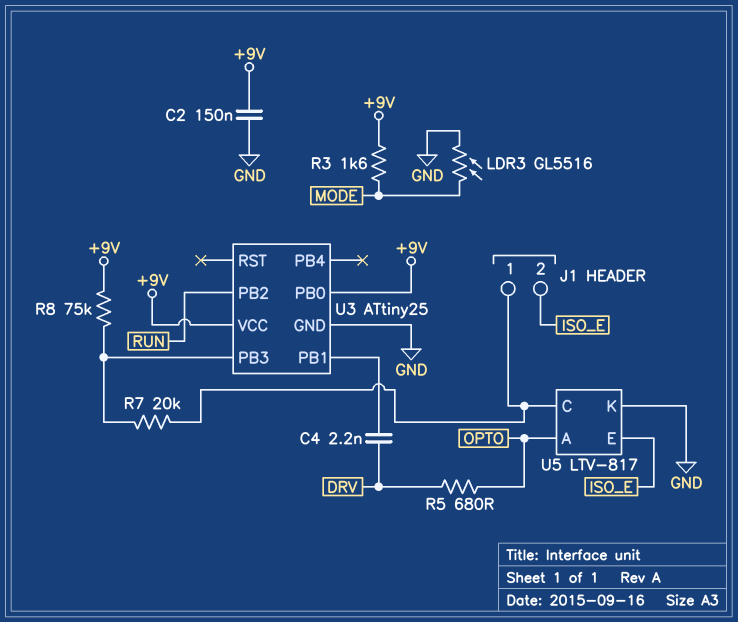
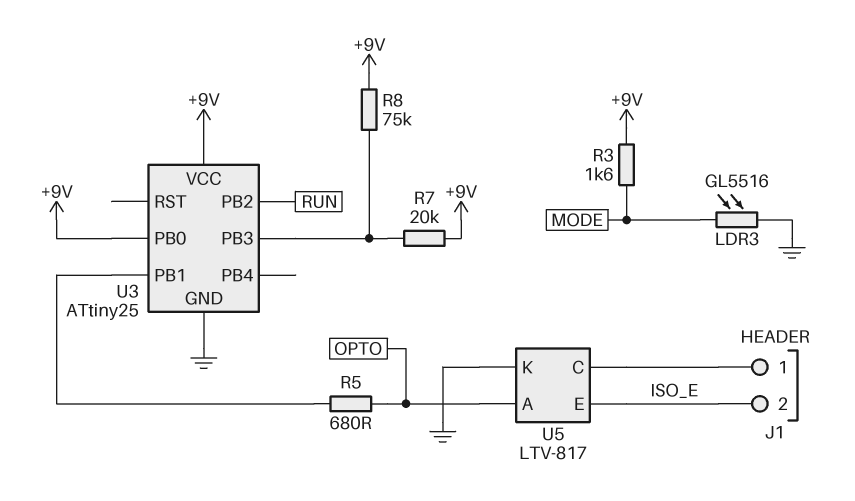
C2: 150nF (+9V, GND) -> none
C4: 2.2nF (DRV, U3/PB1) -> none
R5: 680 (DRV, OPTO) -> 680 (OPTO, U3/PB1)
R7: 20k (J1/1, U3/PB3) -> 20k (+9V, U3/PB3)

